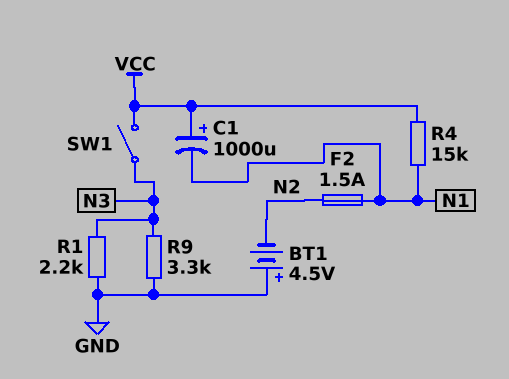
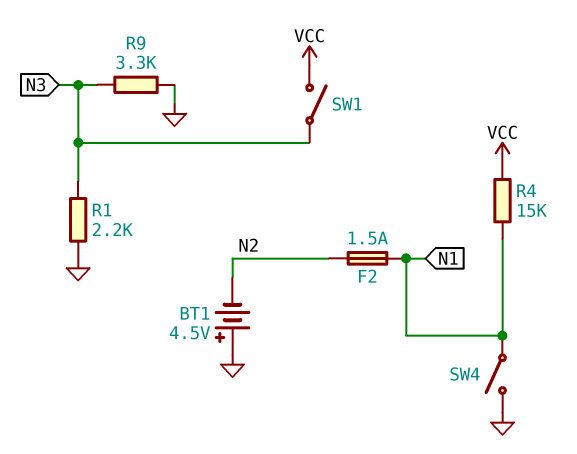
C1: 1000uF (plus VCC, minus N1) -> none
SW4: none -> switch (GND, N1)

